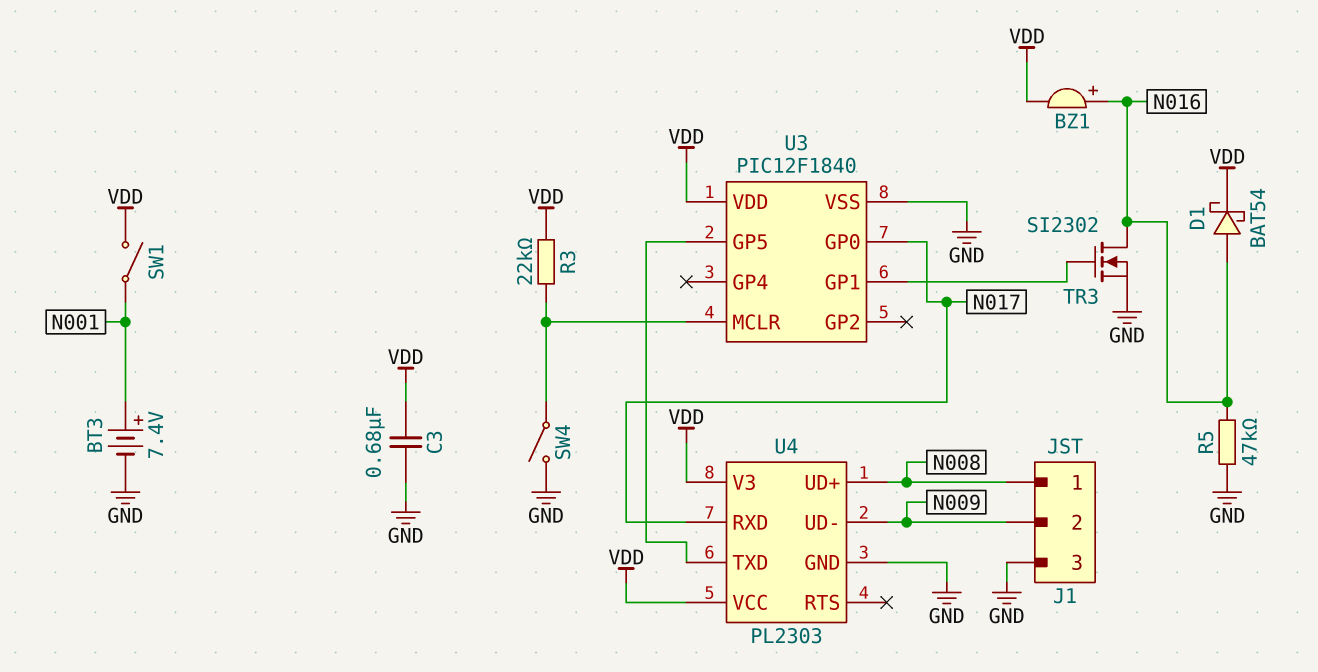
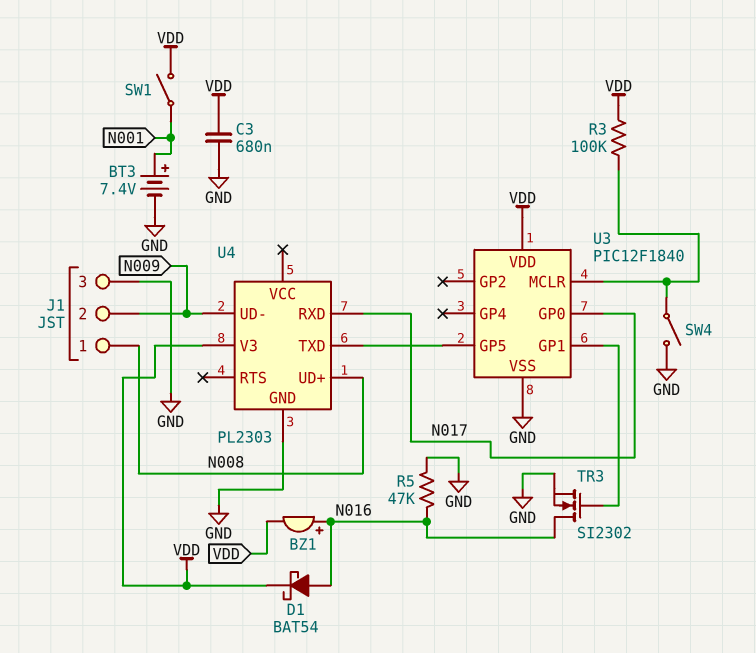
R3: 22k (U3/MCLR, VDD) -> 100k (U3/MCLR, VDD)
U4 pin VCC: VDD -> none

